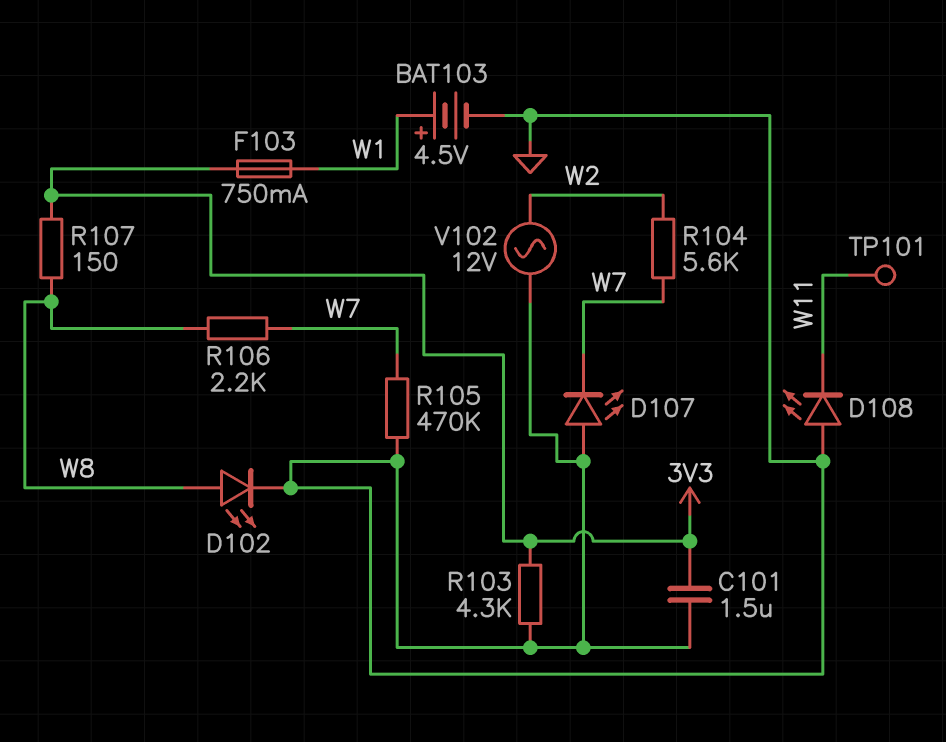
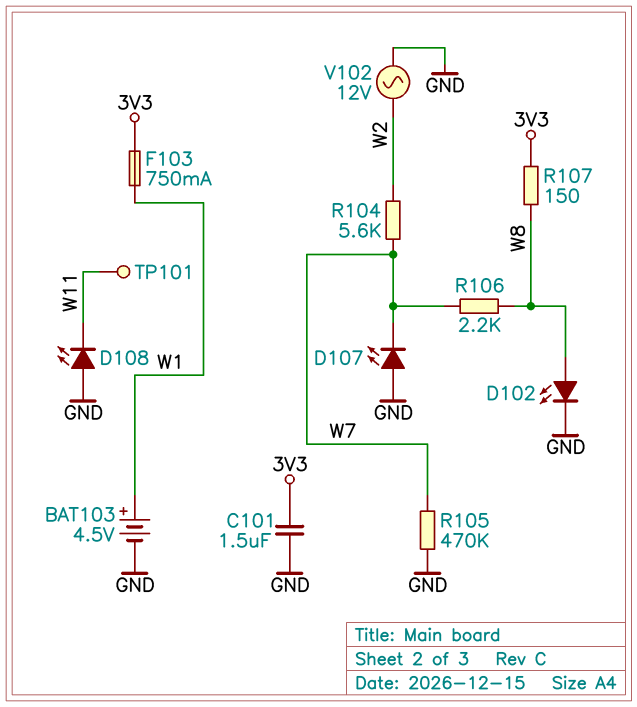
R103: 4.3k (3V3, GND) -> none

